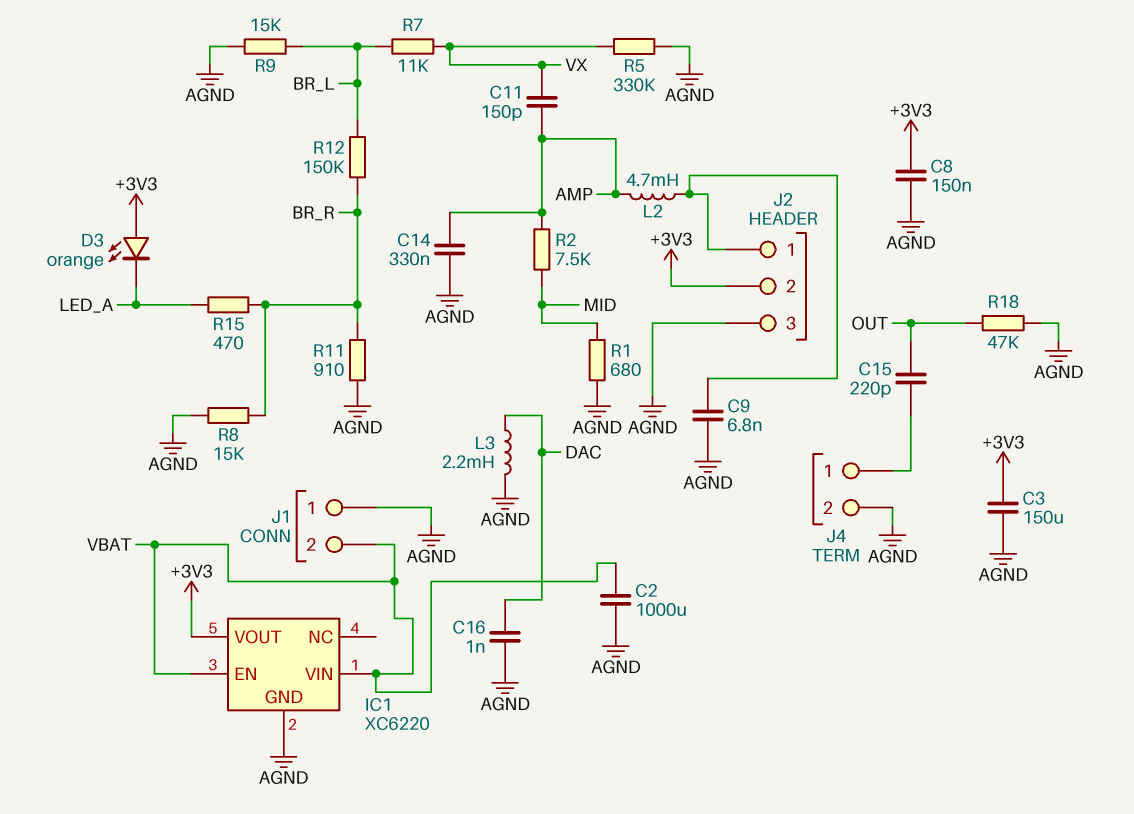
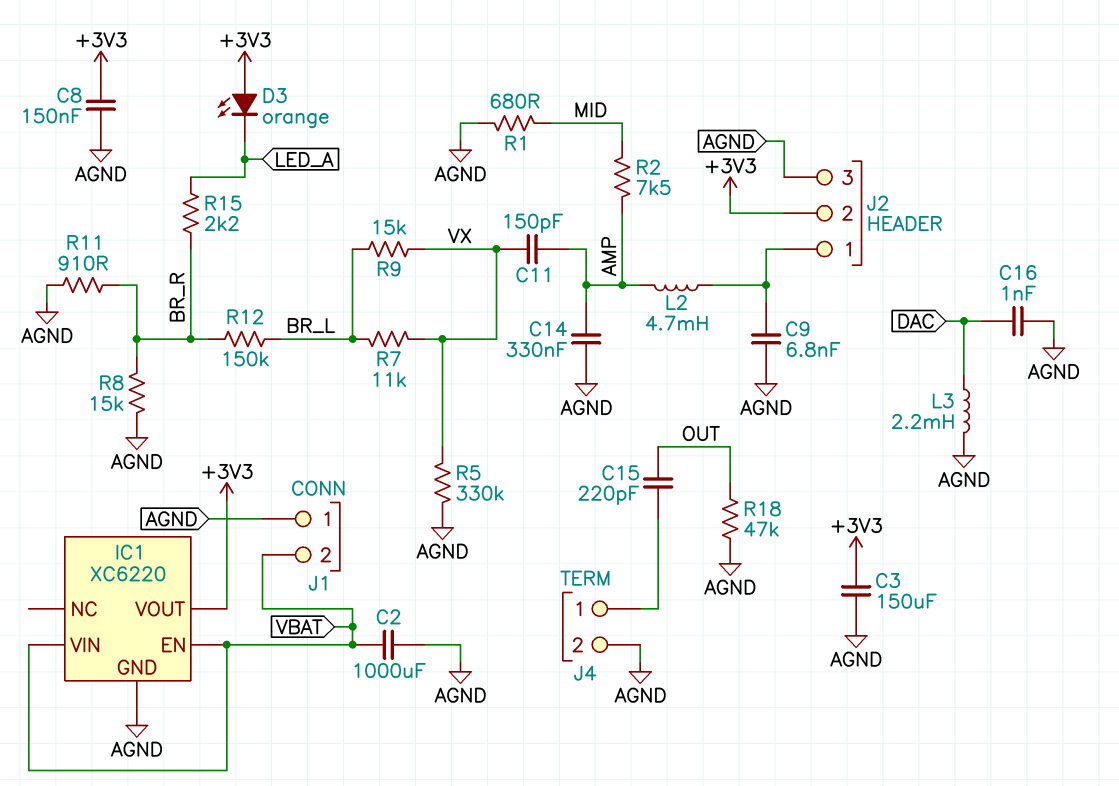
R9: 15k (AGND, BR_L) -> 15k (BR_L, VX)
R15: 470 (BR_R, LED_A) -> 2.2k (BR_R, LED_A)

